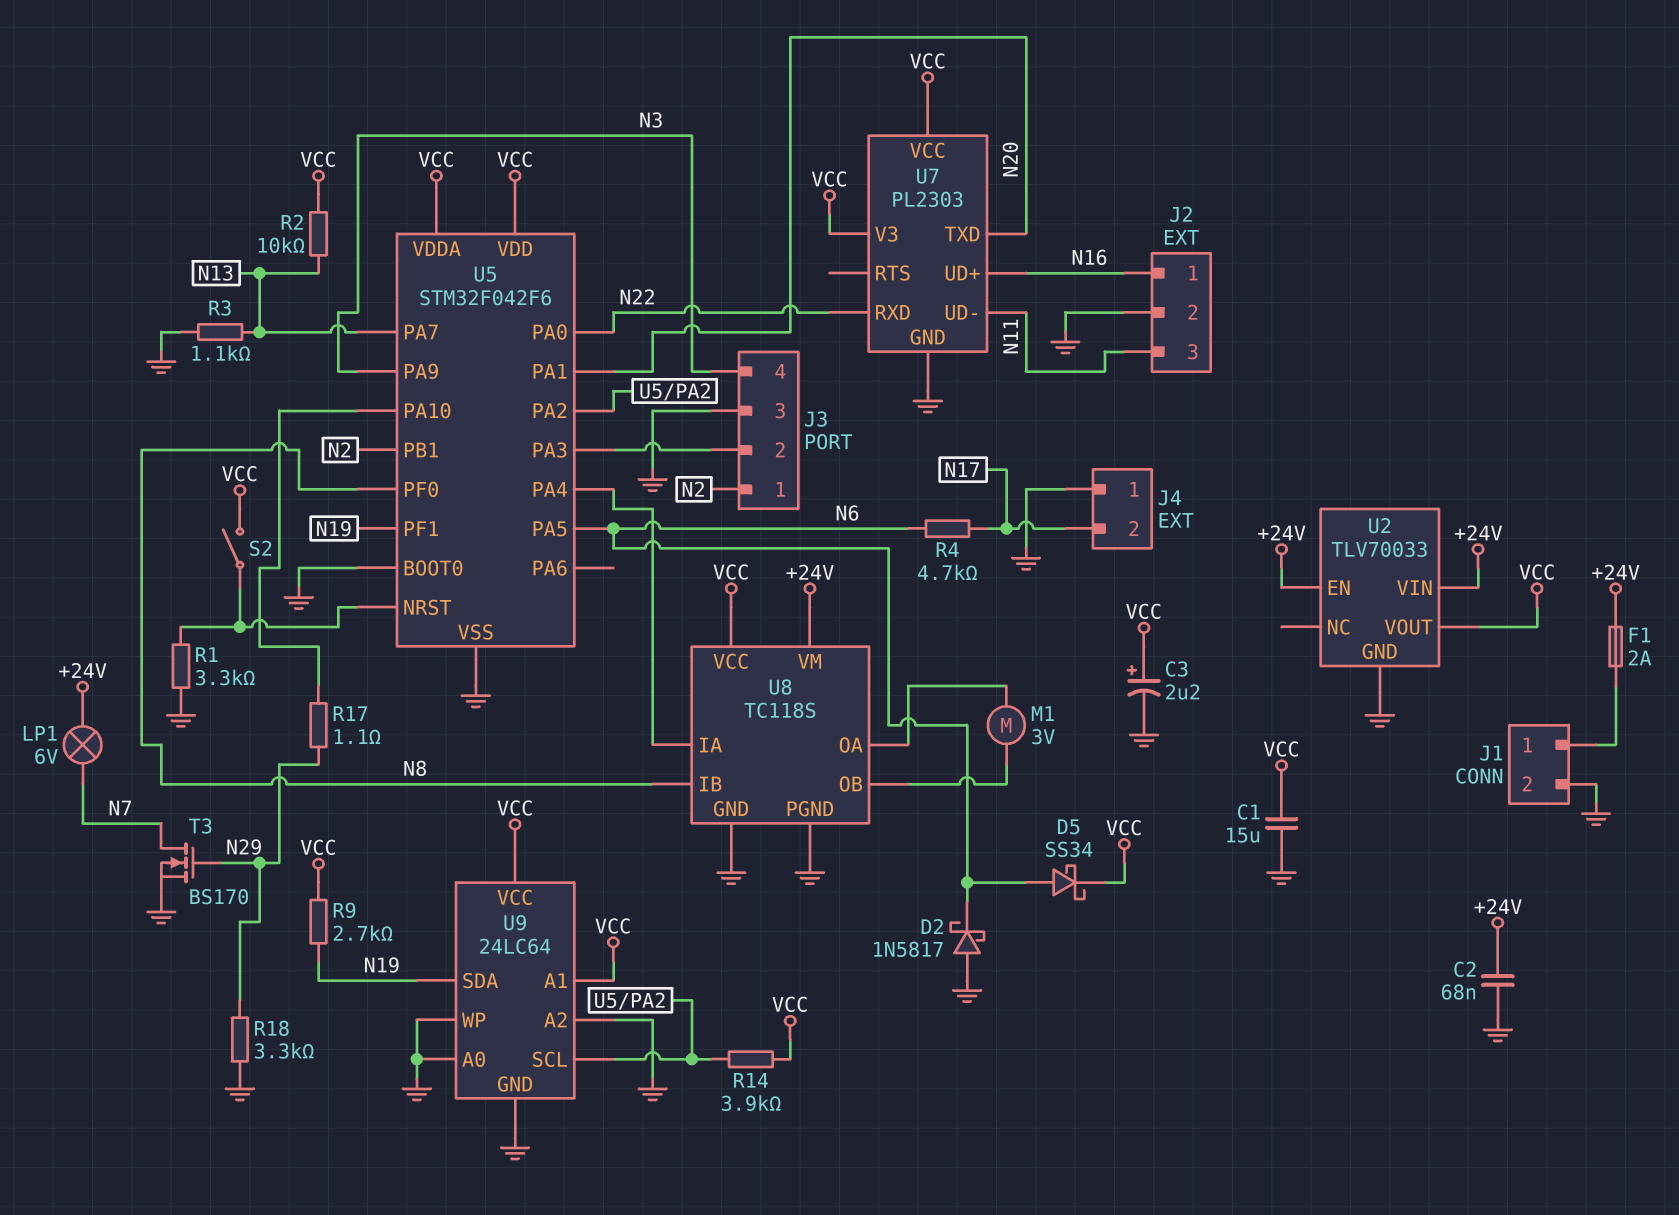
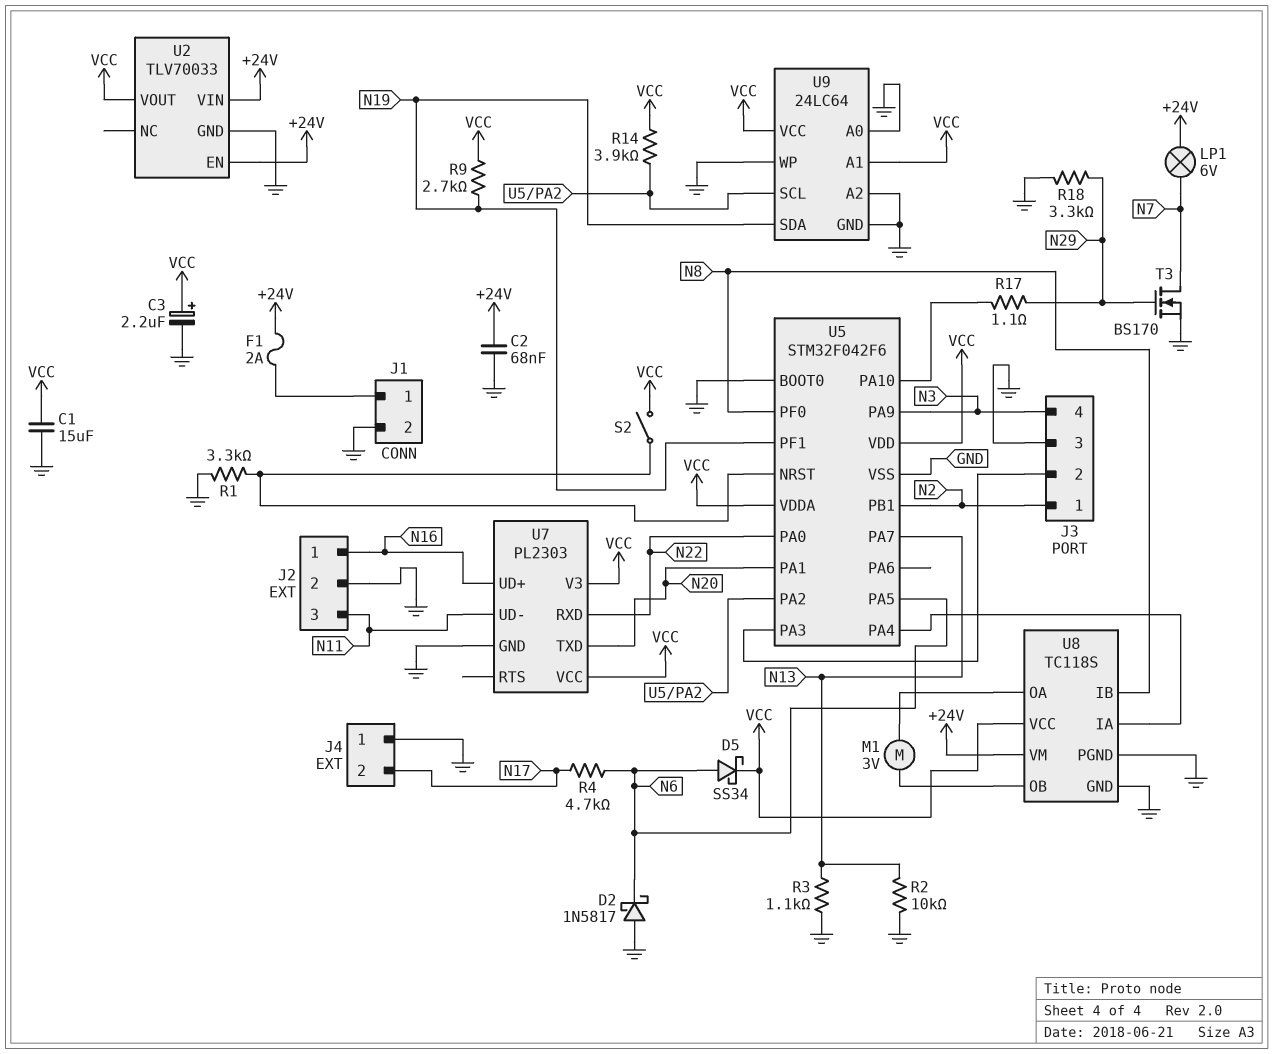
R2: 10k (N13, VCC) -> 10k (GND, N13)

